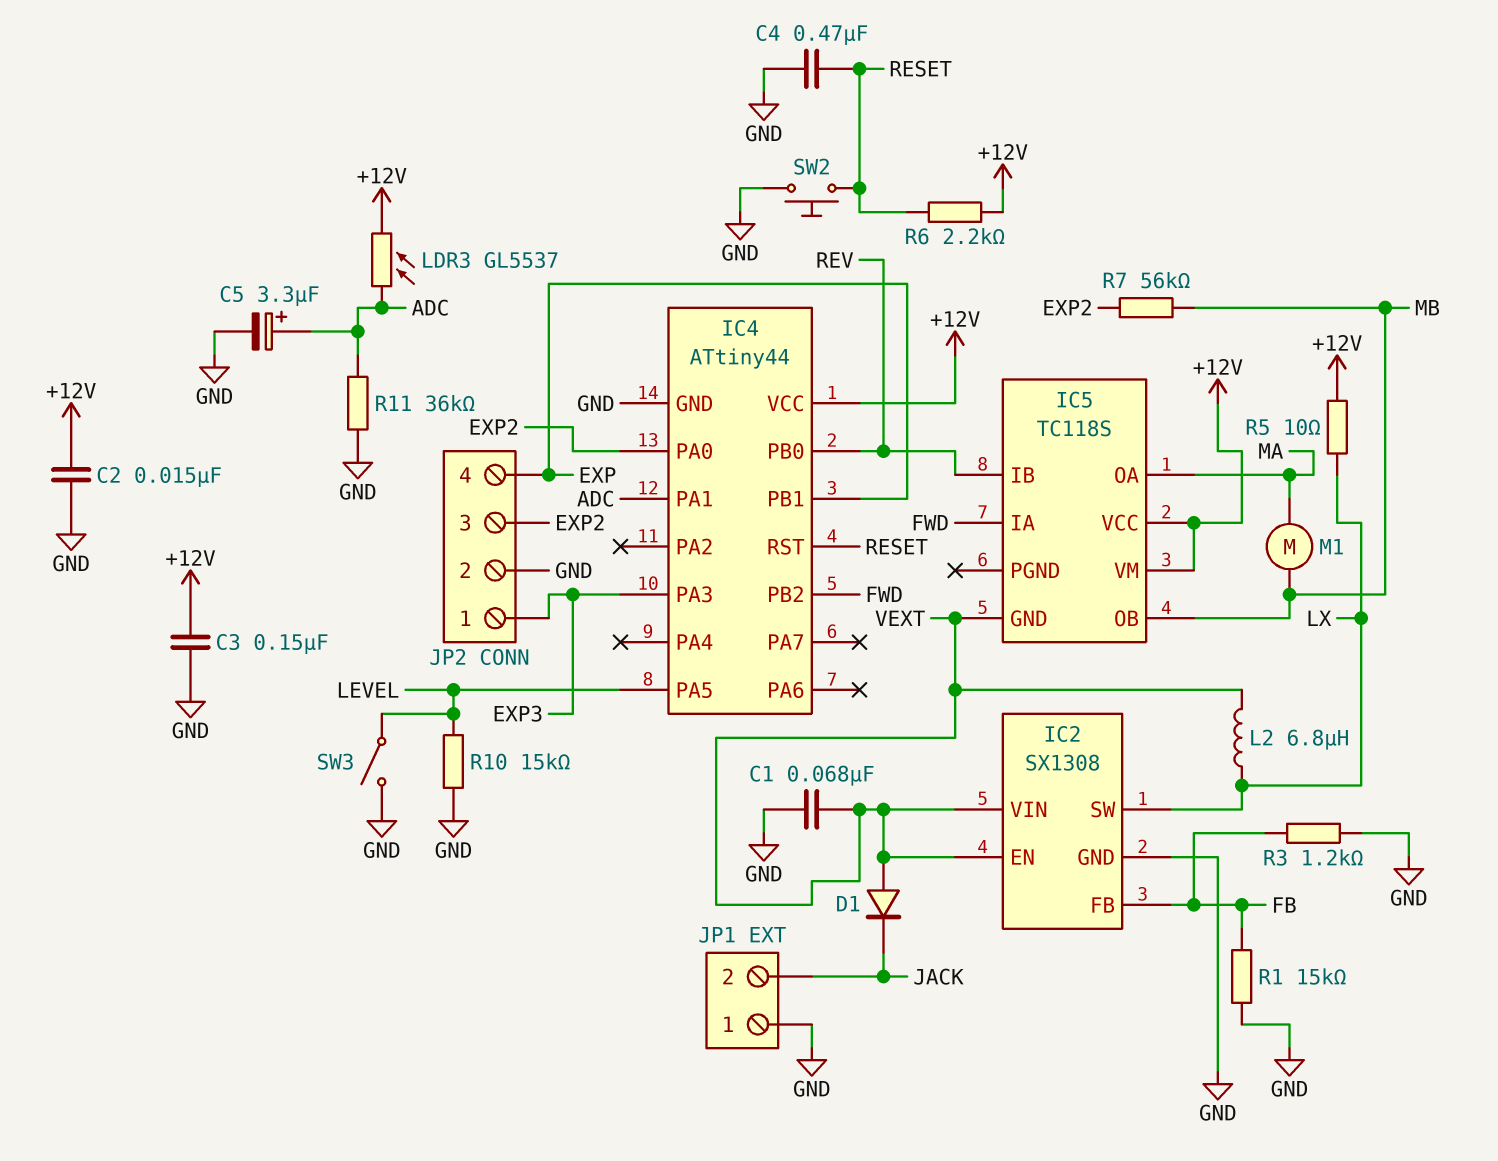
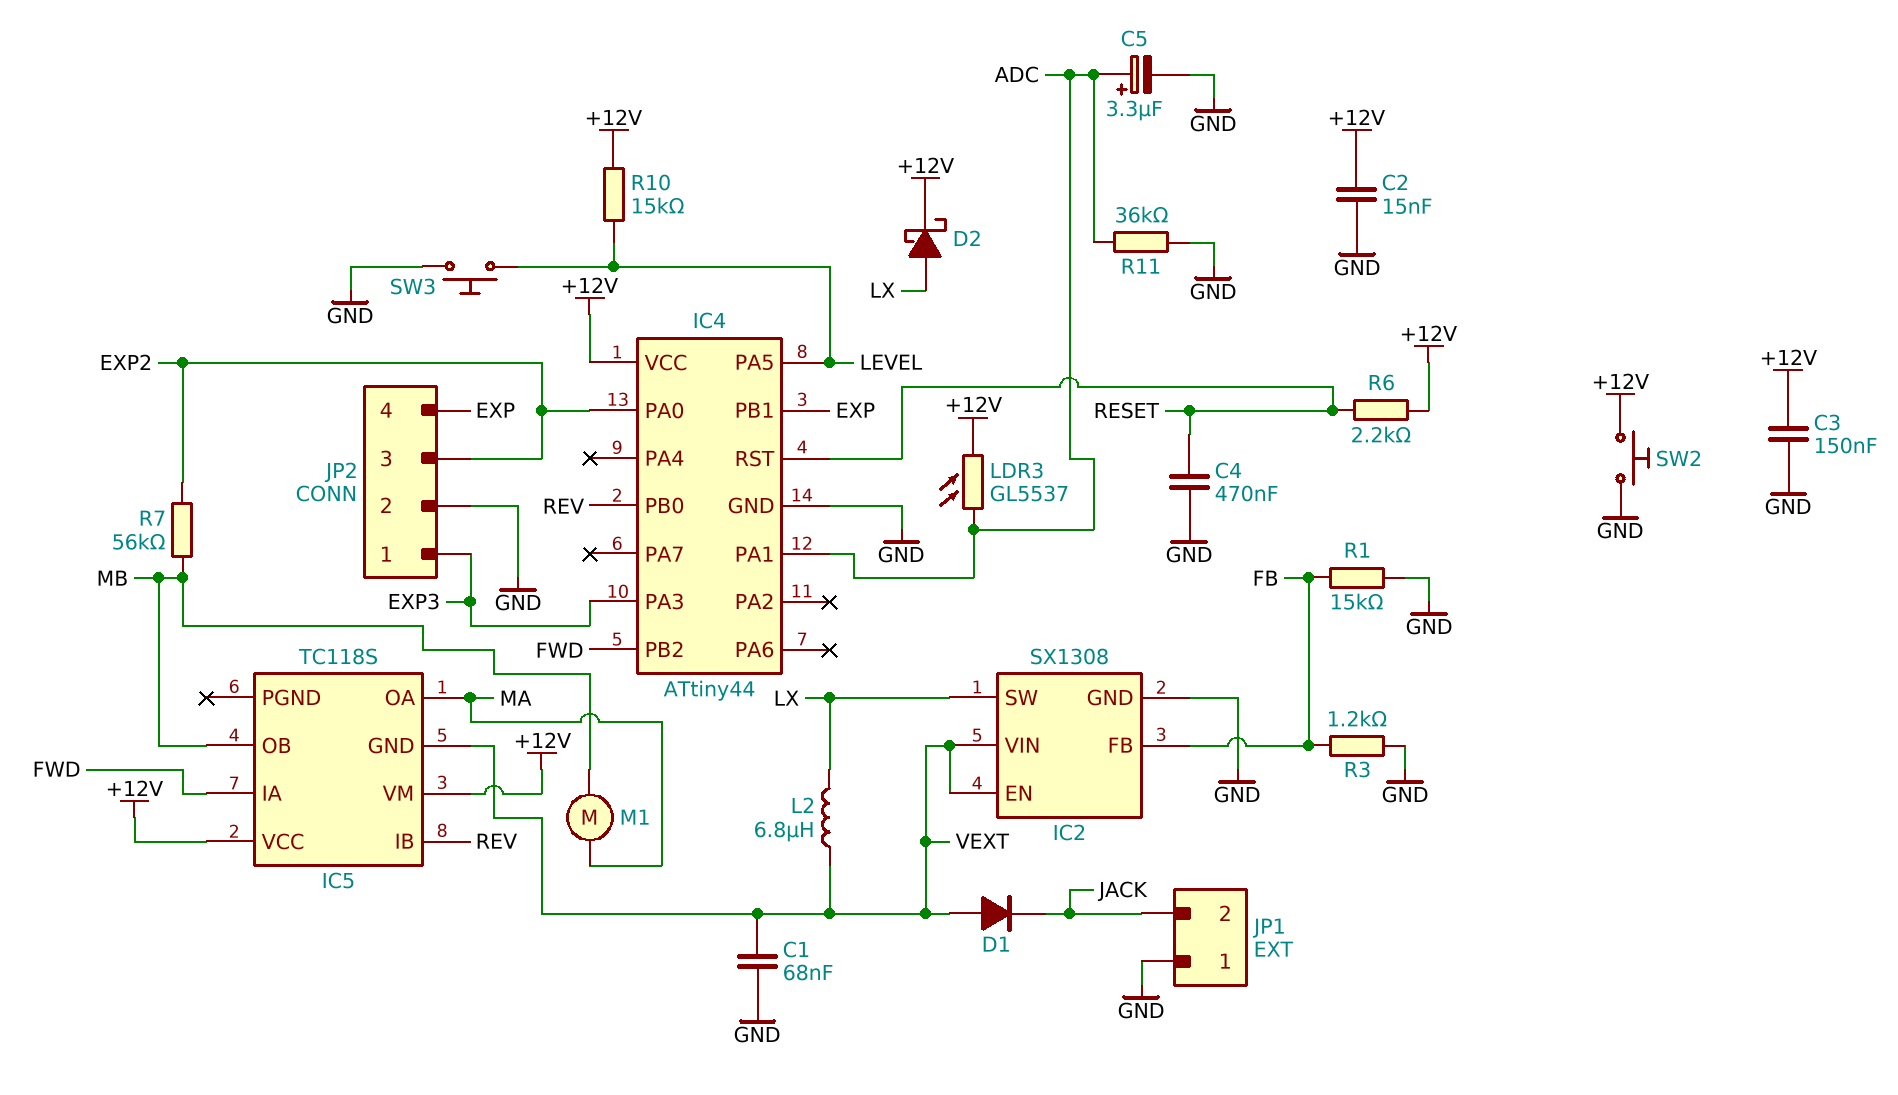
D2: none -> schottky (A LX, K +12V)
R5: 10 (+12V, LX) -> none
R10: 15k (GND, LEVEL) -> 15k (+12V, LEVEL)
SW2: button (GND, RESET) -> button (+12V, GND)
SW3: switch (GND, LEVEL) -> button (GND, LEVEL)

